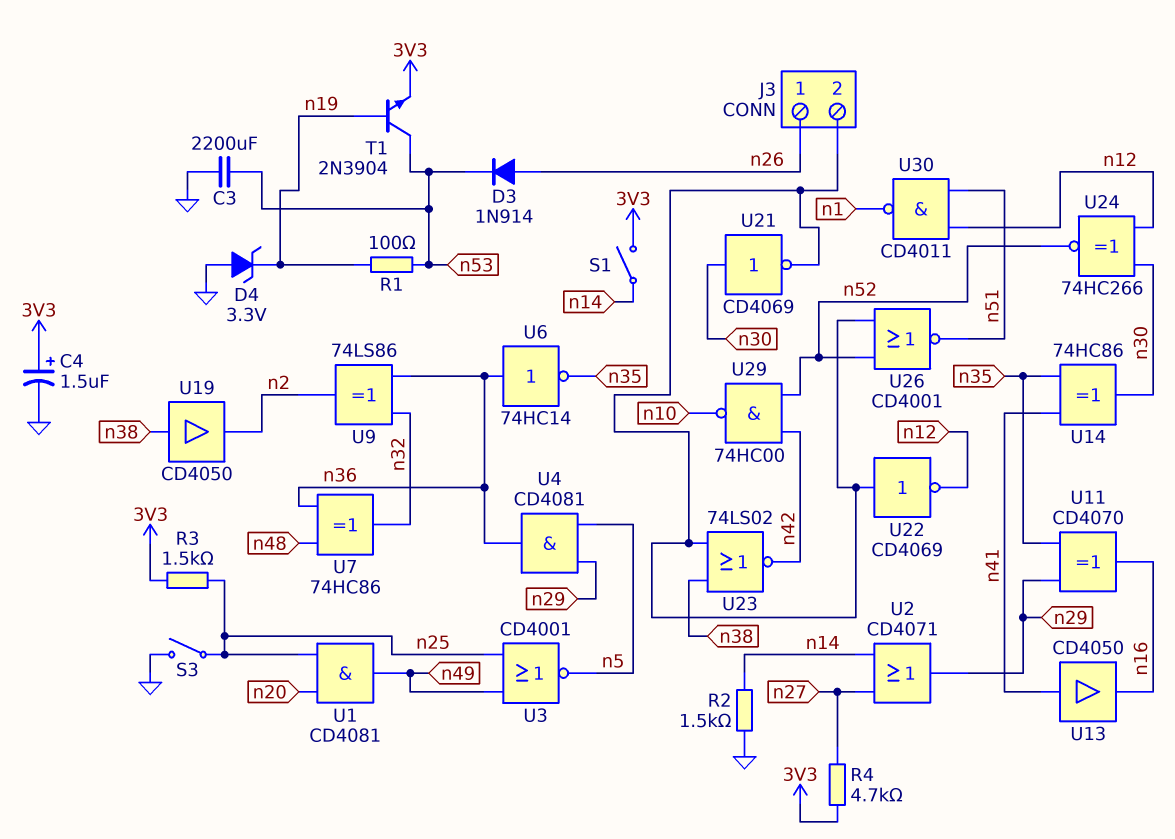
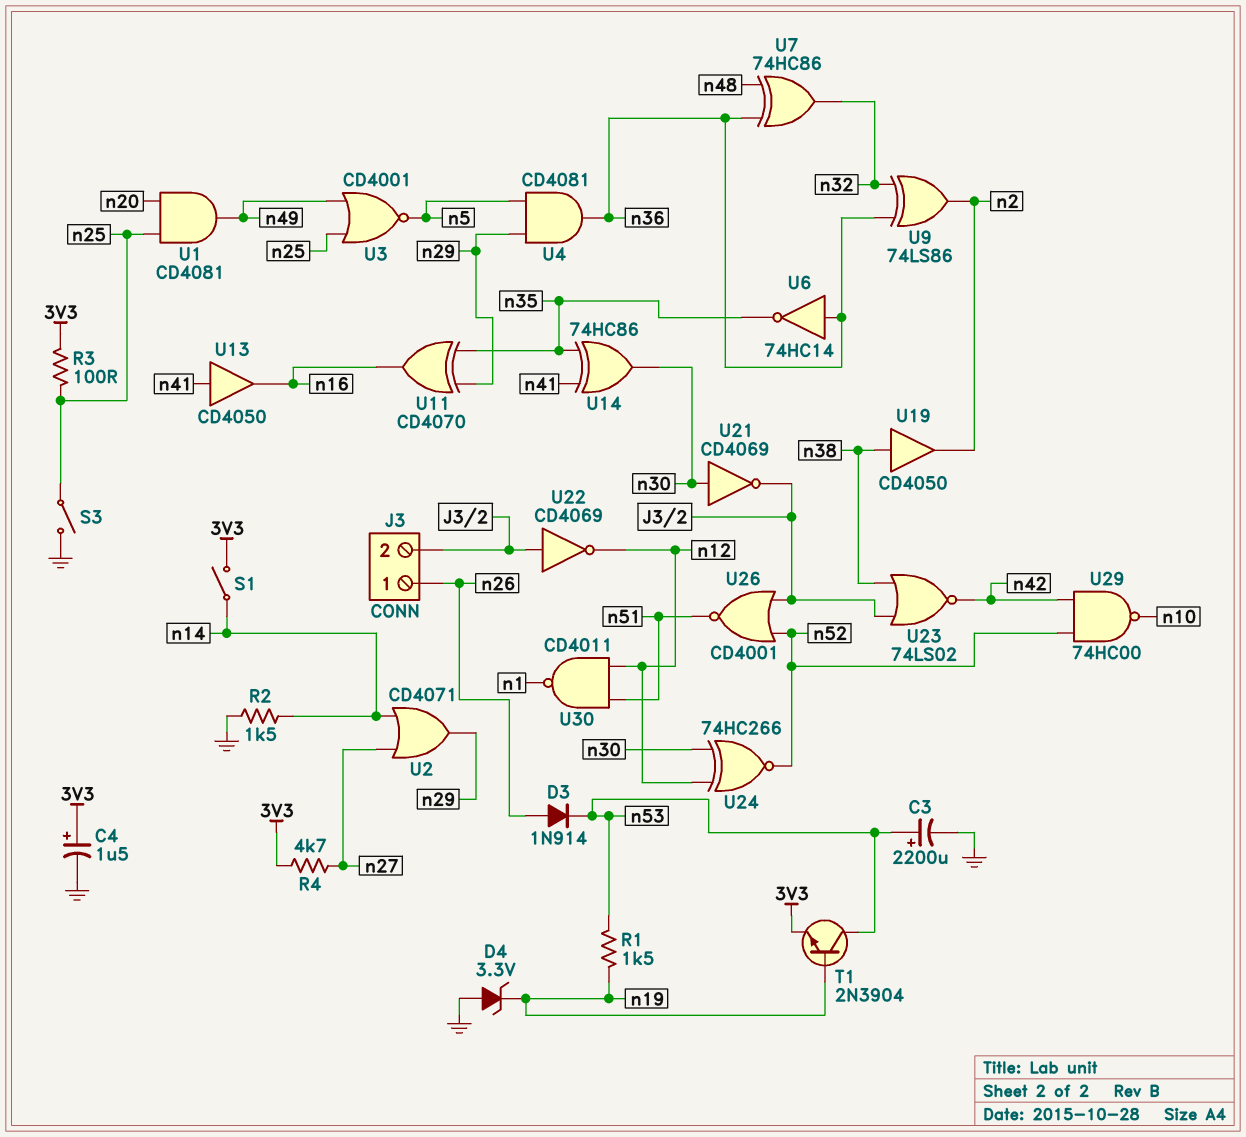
C3: 2200uF (GND, n53) -> 2200uF (plus n53, minus GND)
R1: 100 (n19, n53) -> 1.5k (n19, n53)
R3: 1.5k (3V3, n25) -> 100 (3V3, n25)

